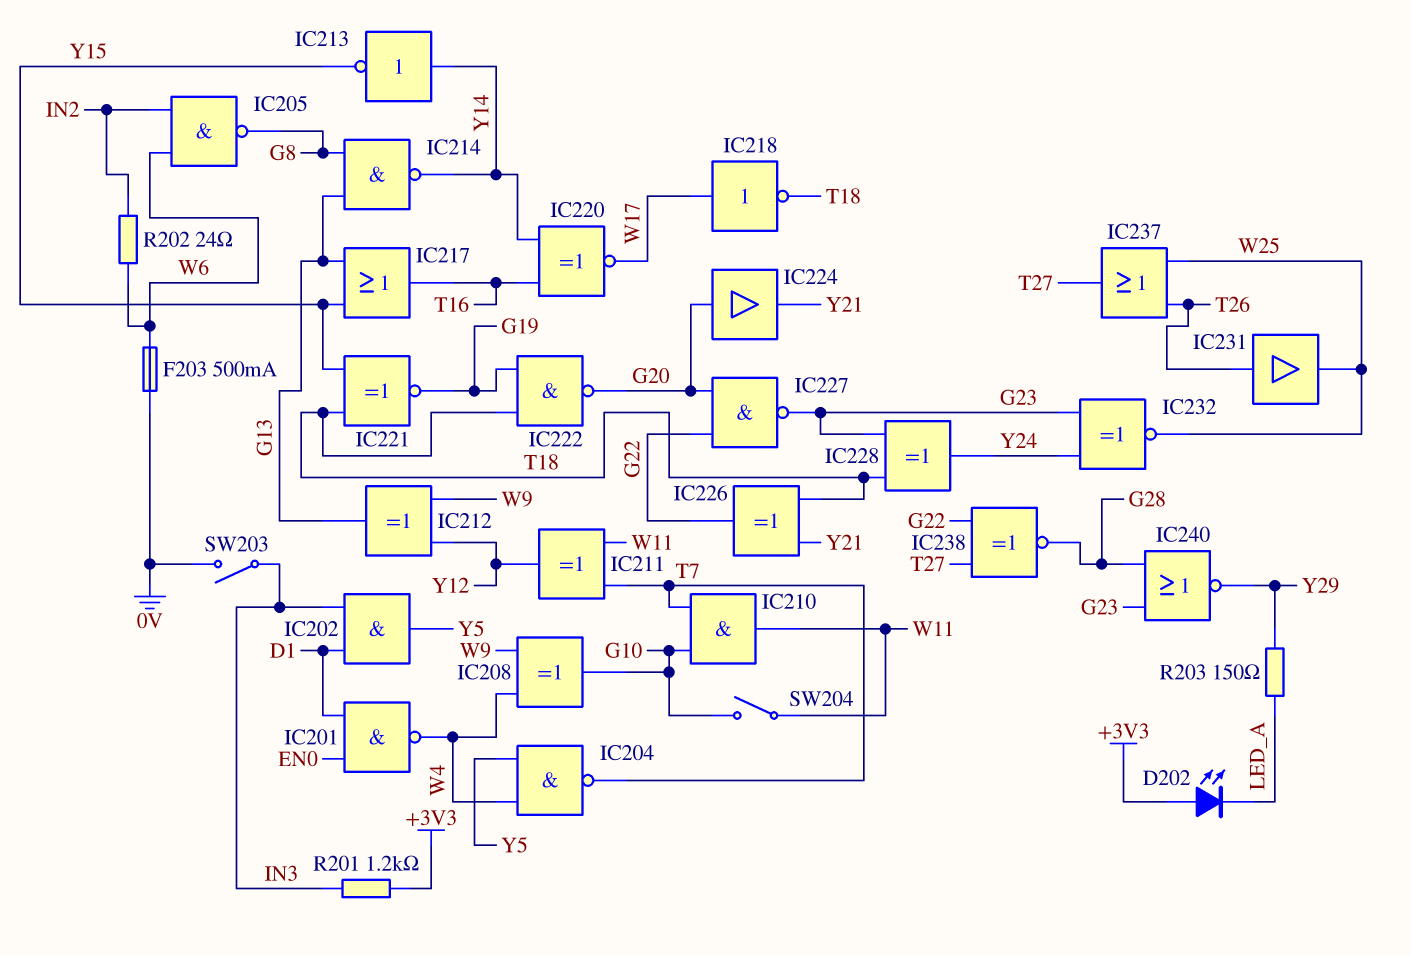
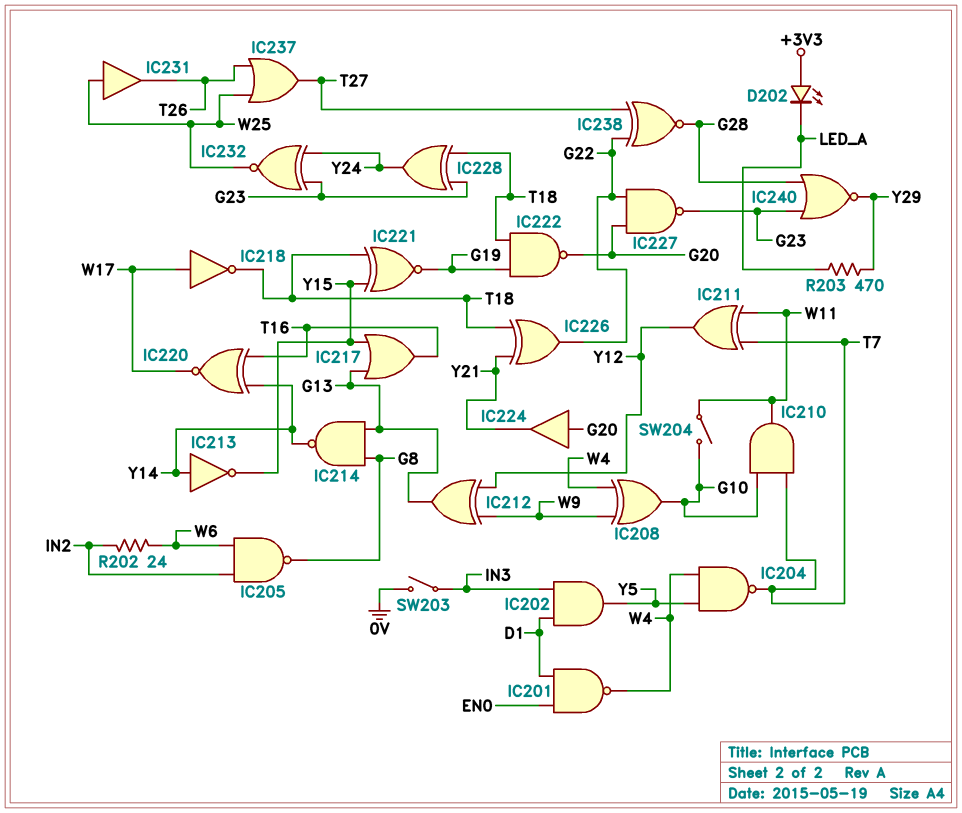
F203: 500mA (0V, W6) -> none
IC231: buffer (in T26, out W25) -> buffer (in W25, out T26)
R201: 1.2k (+3V3, IN3) -> none
R203: 150 (LED_A, Y29) -> 470 (LED_A, Y29)

